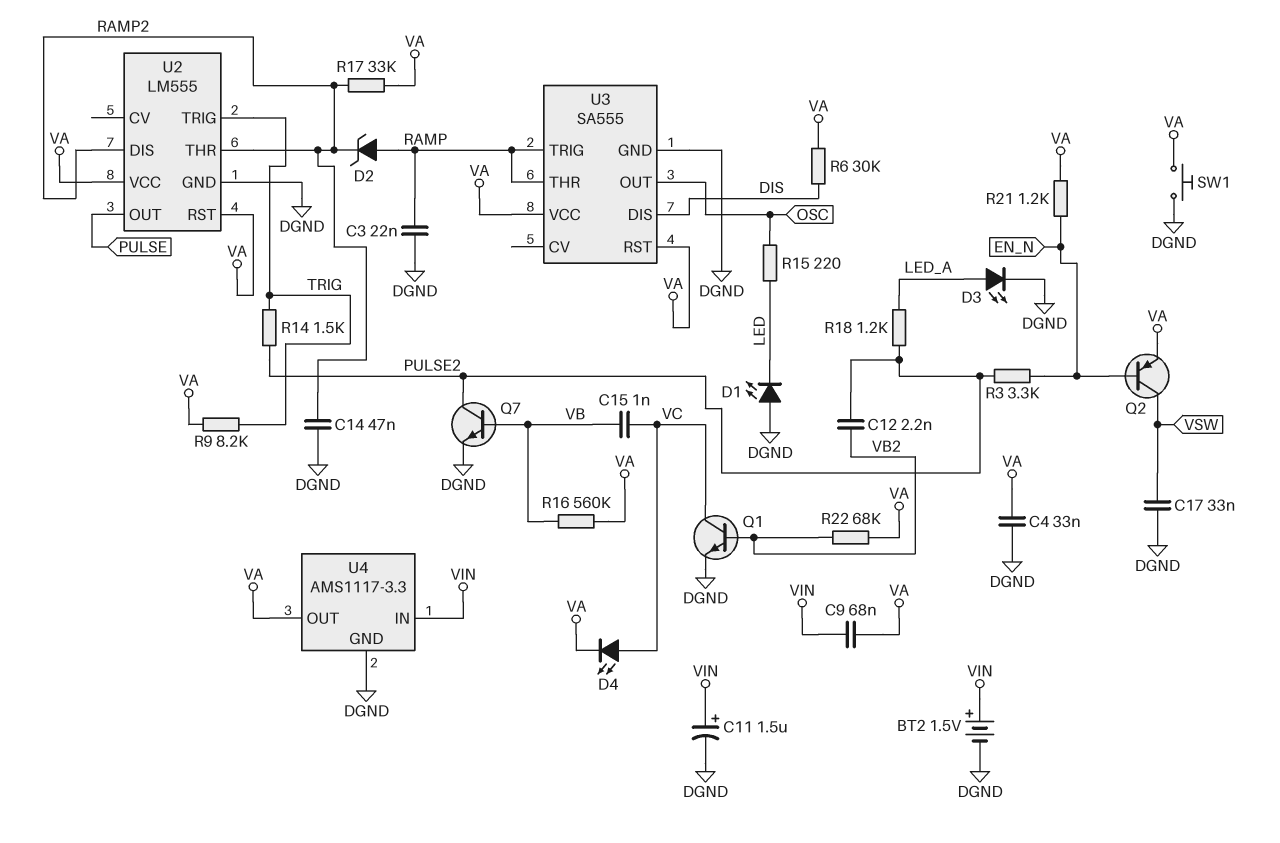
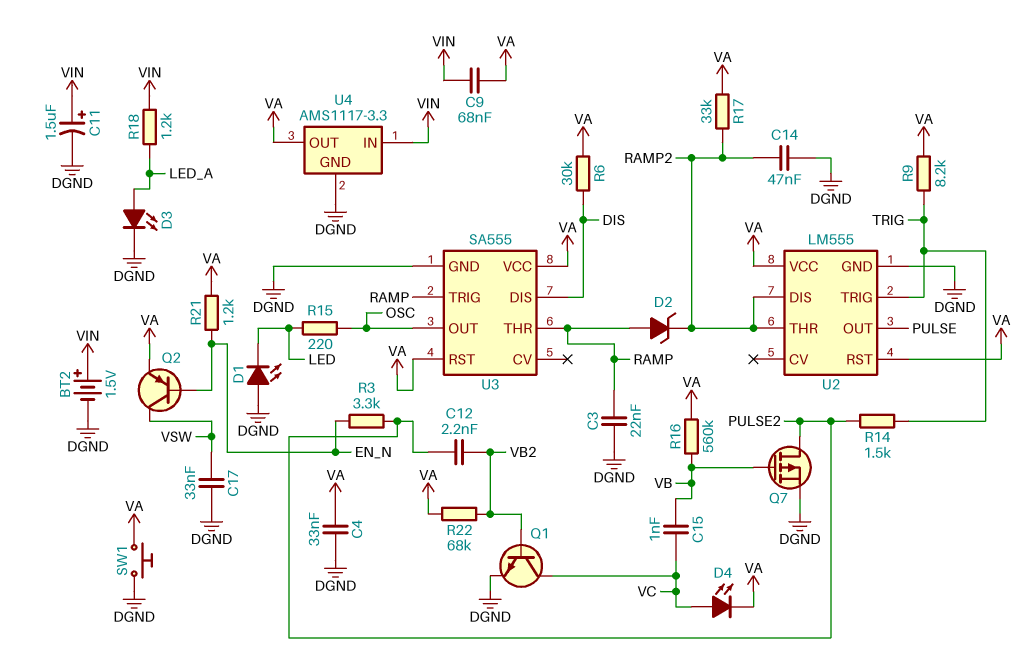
Q7: NPN (B VB, C PULSE2, E DGND) -> PMOS (G VB, D PULSE2, S DGND)
R18: 1.2k (LED_A, PULSE2) -> 1.2k (LED_A, VIN)

